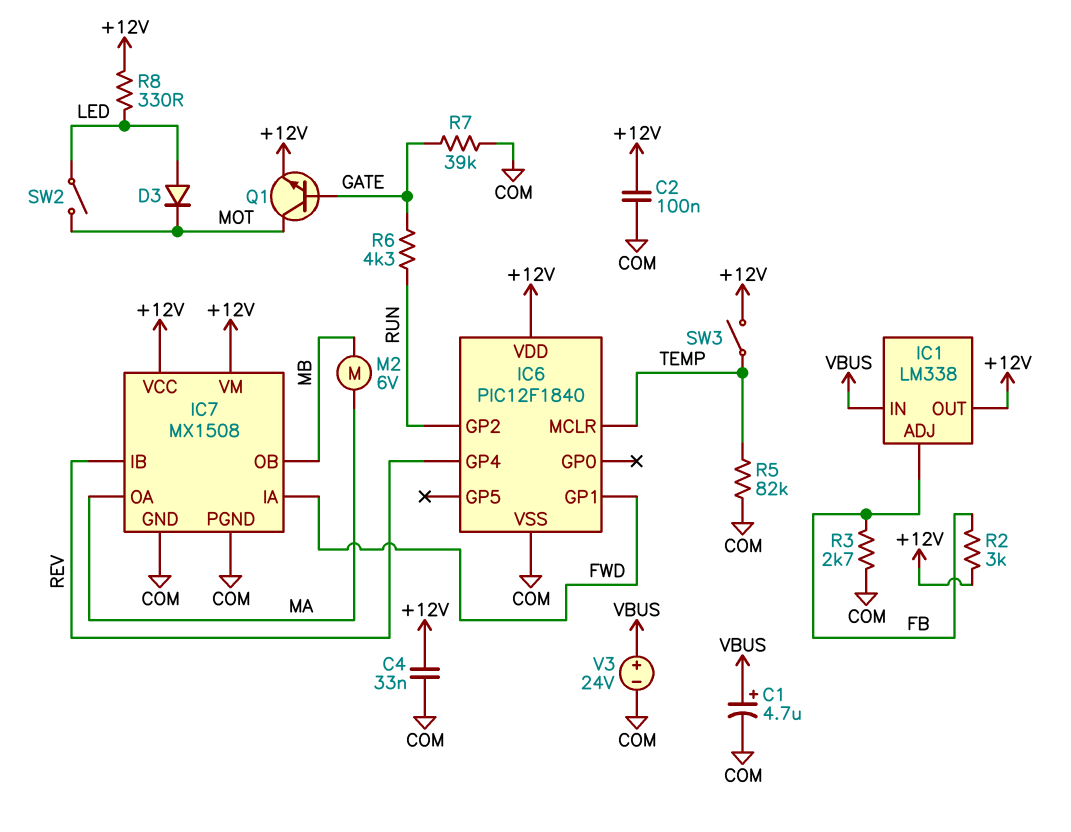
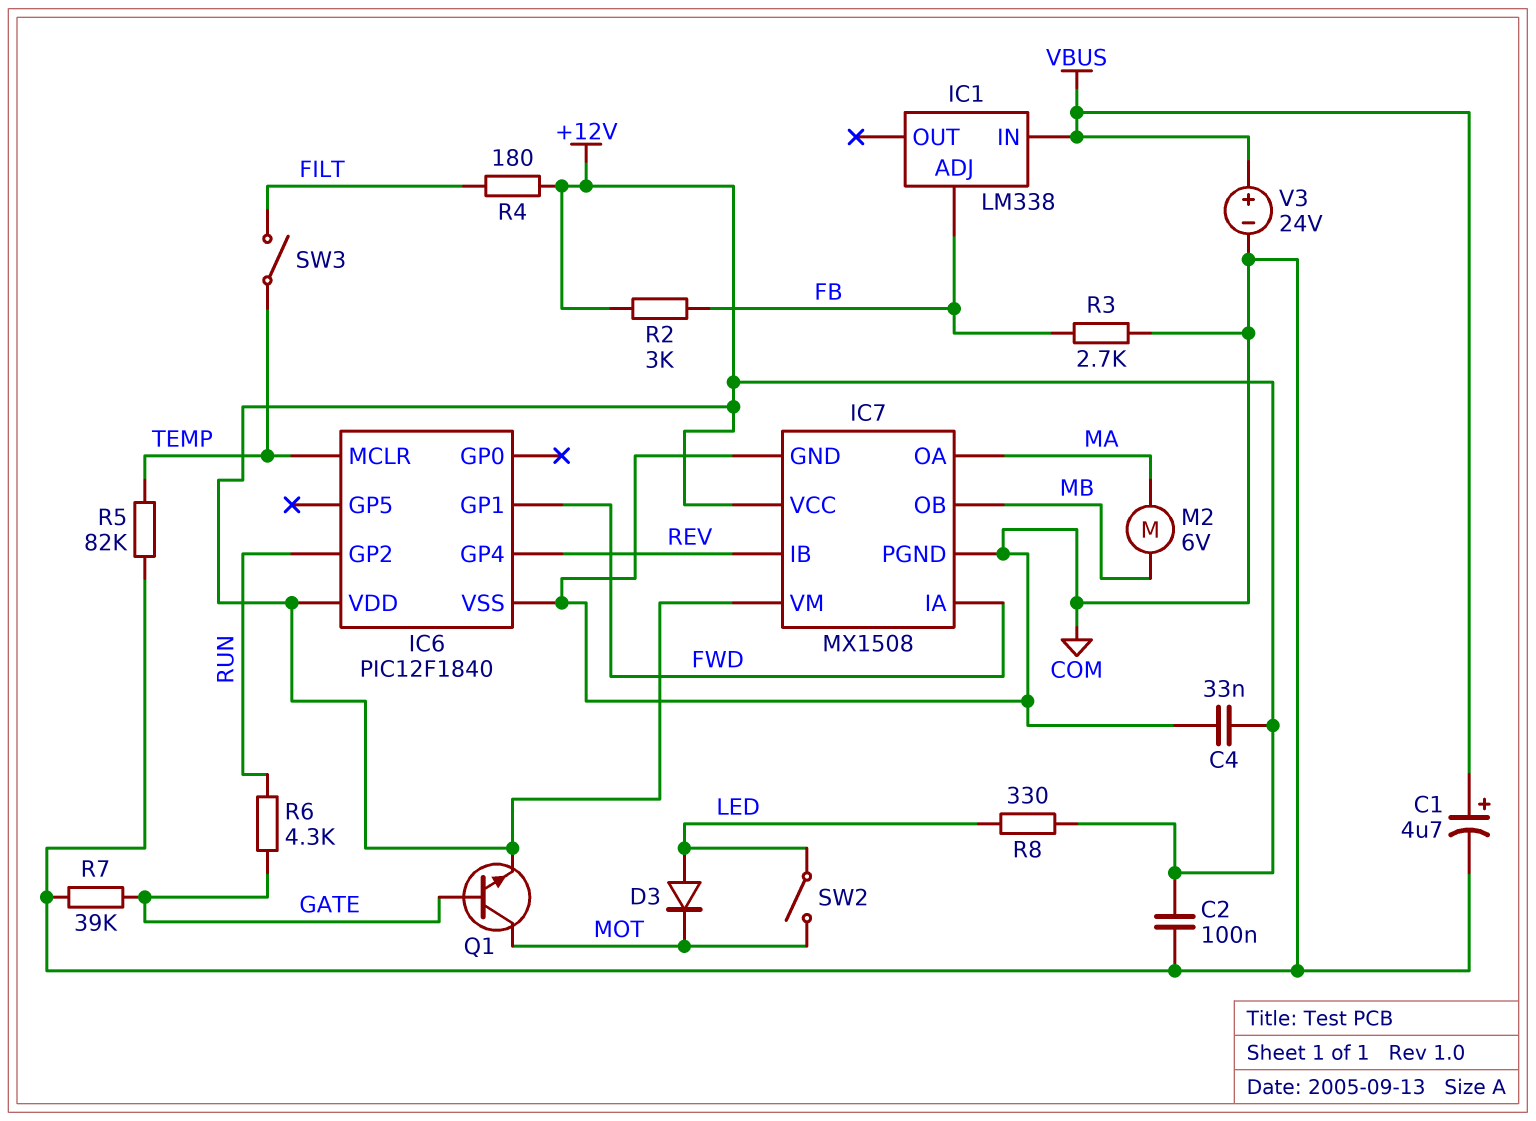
IC1 pin OUT: +12V -> none
R4: none -> 180 (+12V, FILT)
SW3: switch (+12V, TEMP) -> switch (FILT, TEMP)

